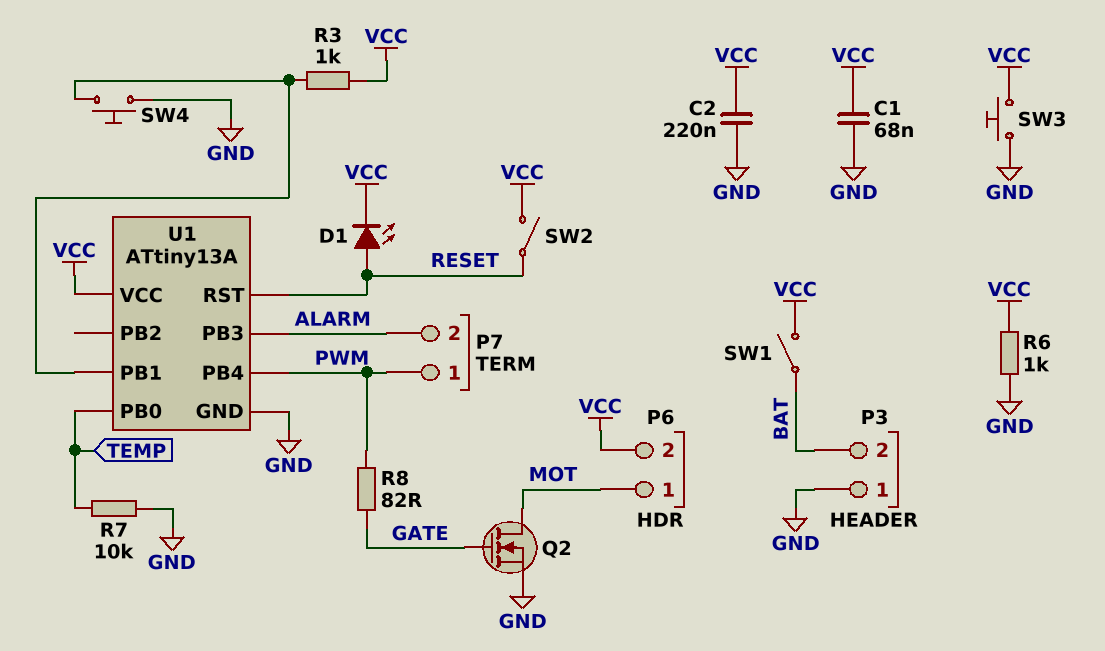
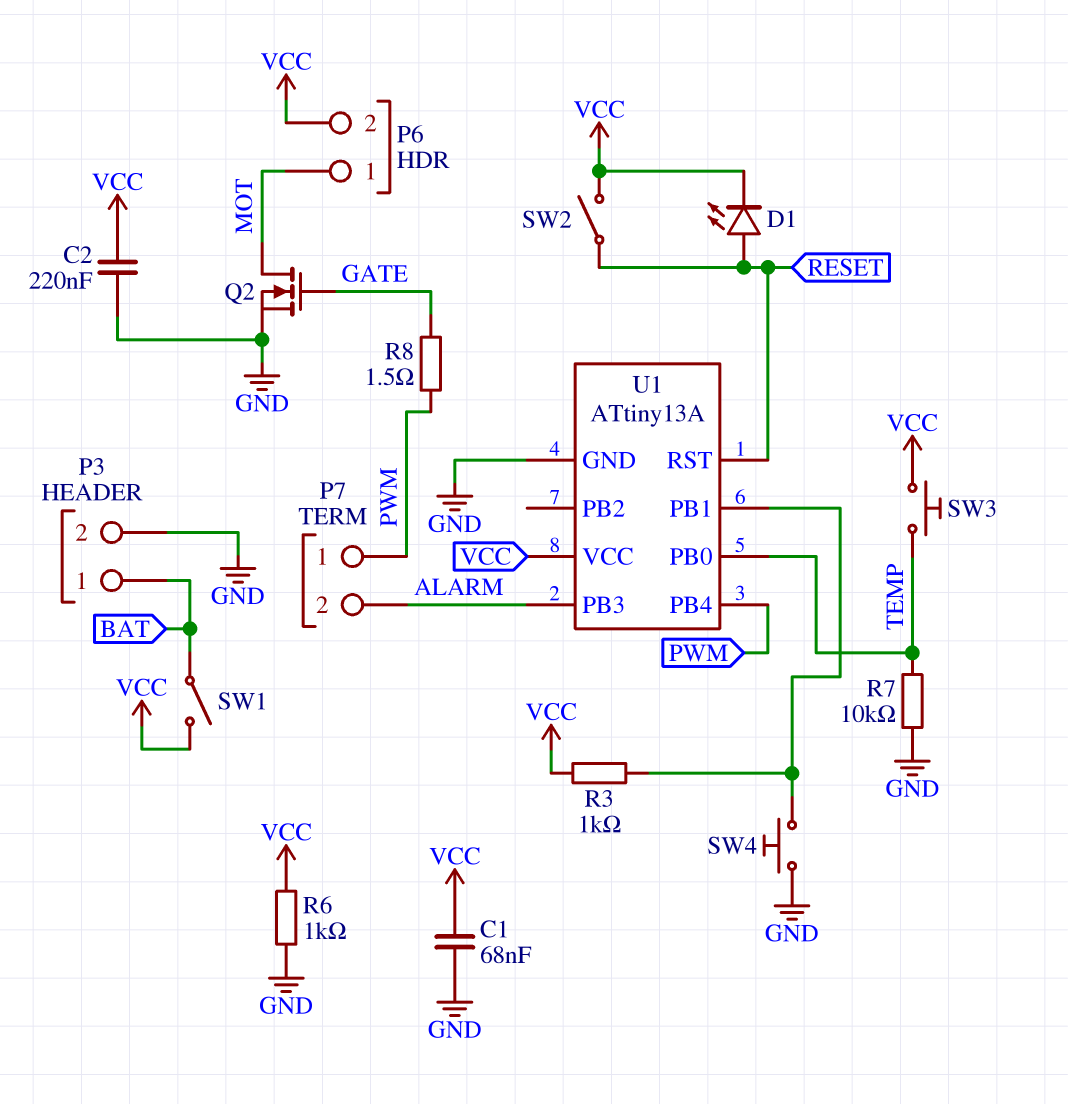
P3 pin 1: GND -> BAT
P3 pin 2: BAT -> GND
R8: 82 (GATE, PWM) -> 1.5 (GATE, PWM)
SW3: button (GND, VCC) -> button (TEMP, VCC)

